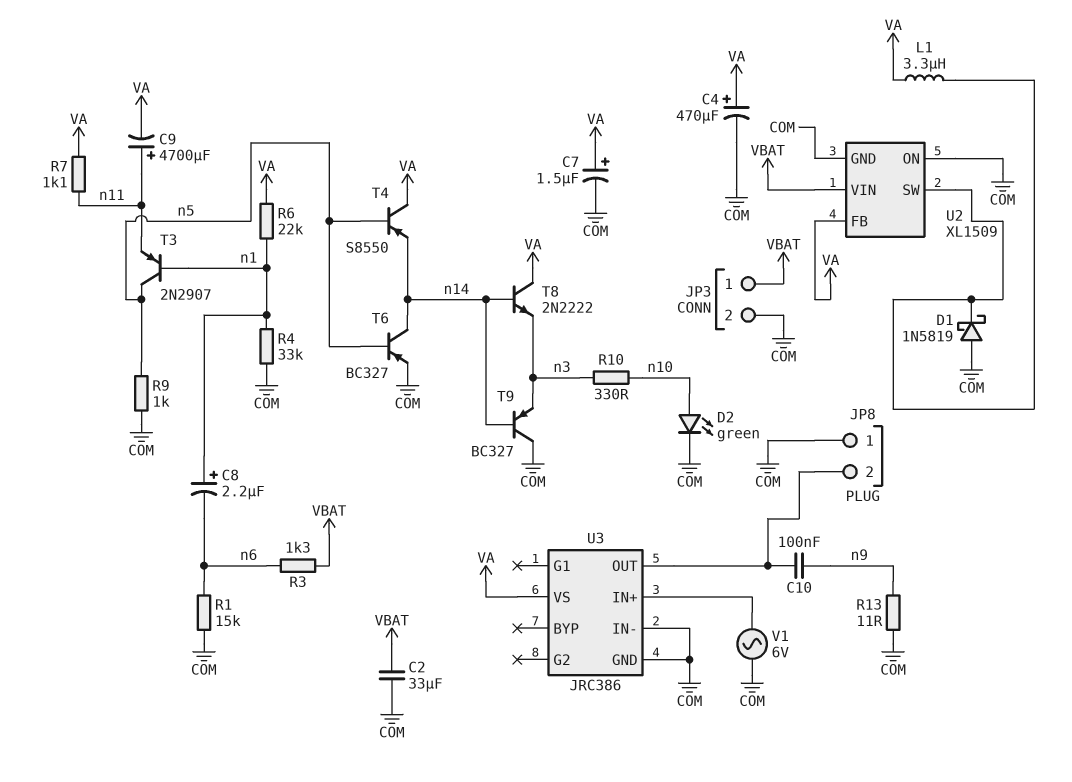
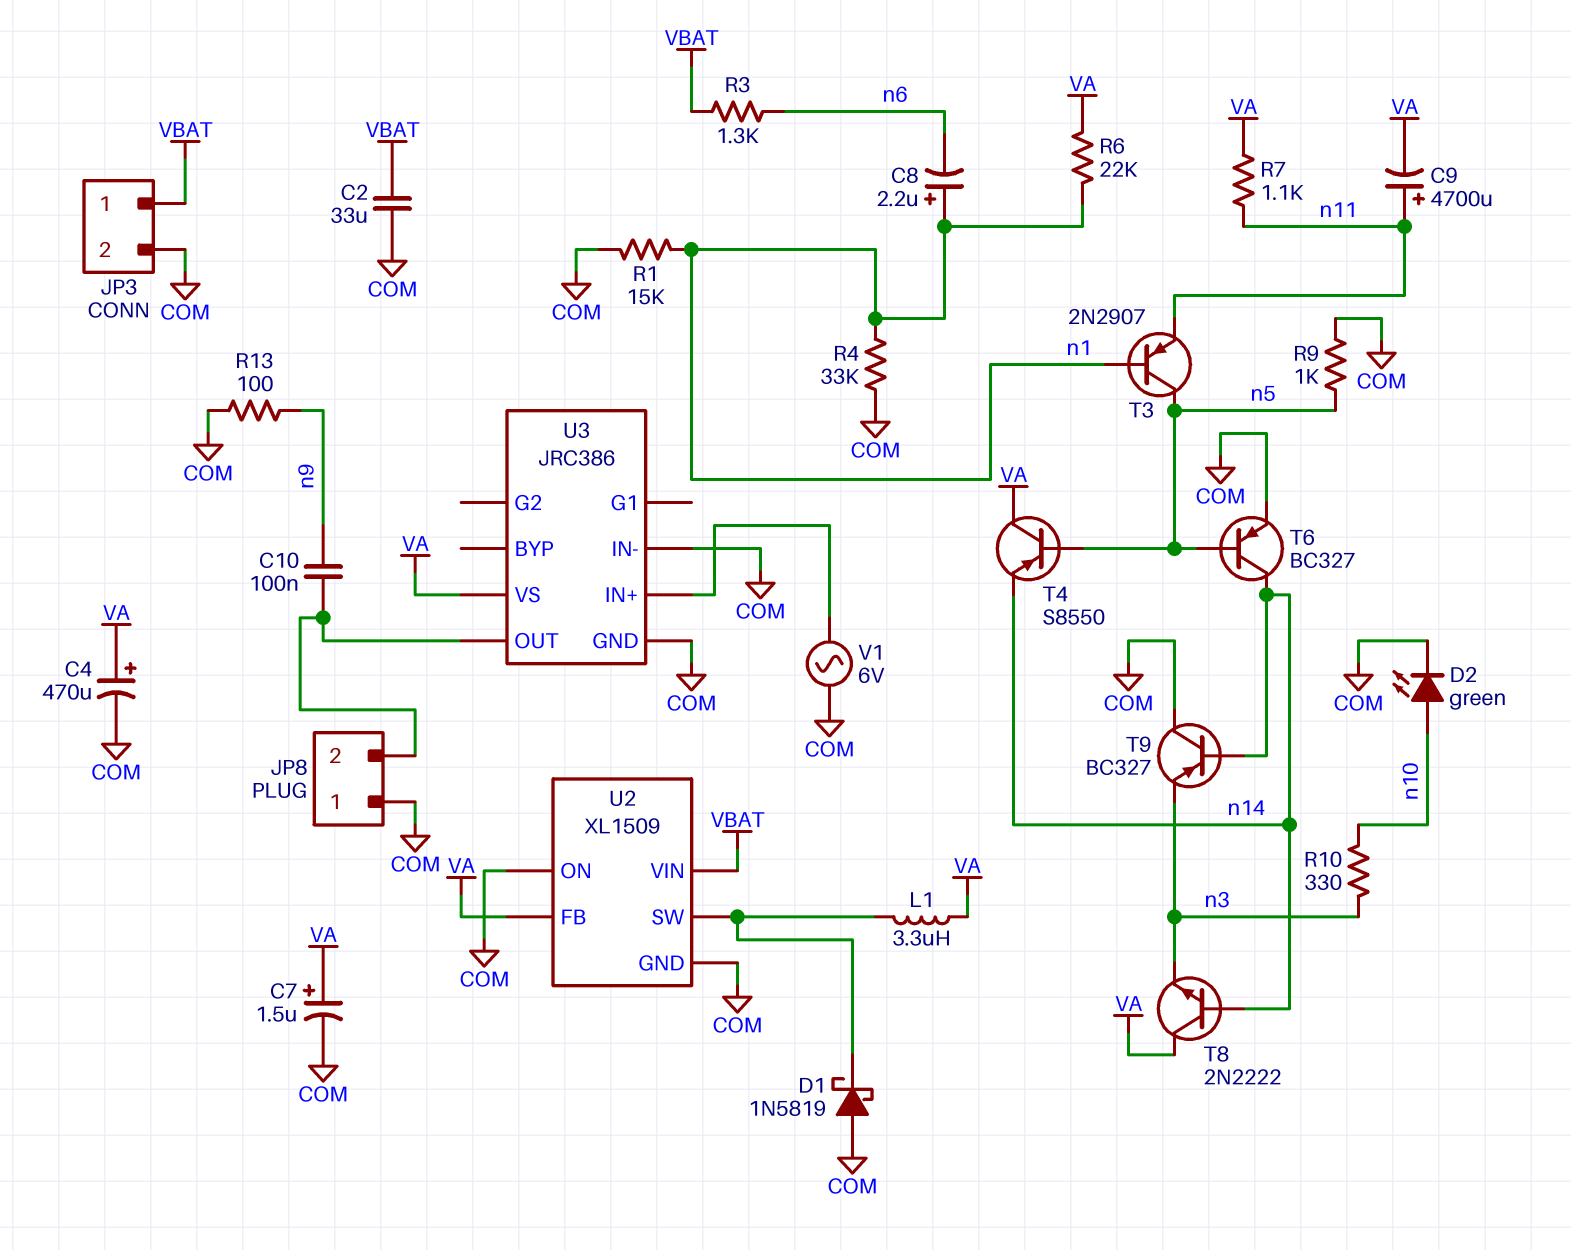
R1: 15k (COM, n6) -> 15k (COM, n1)
R13: 11 (COM, n9) -> 100 (COM, n9)

